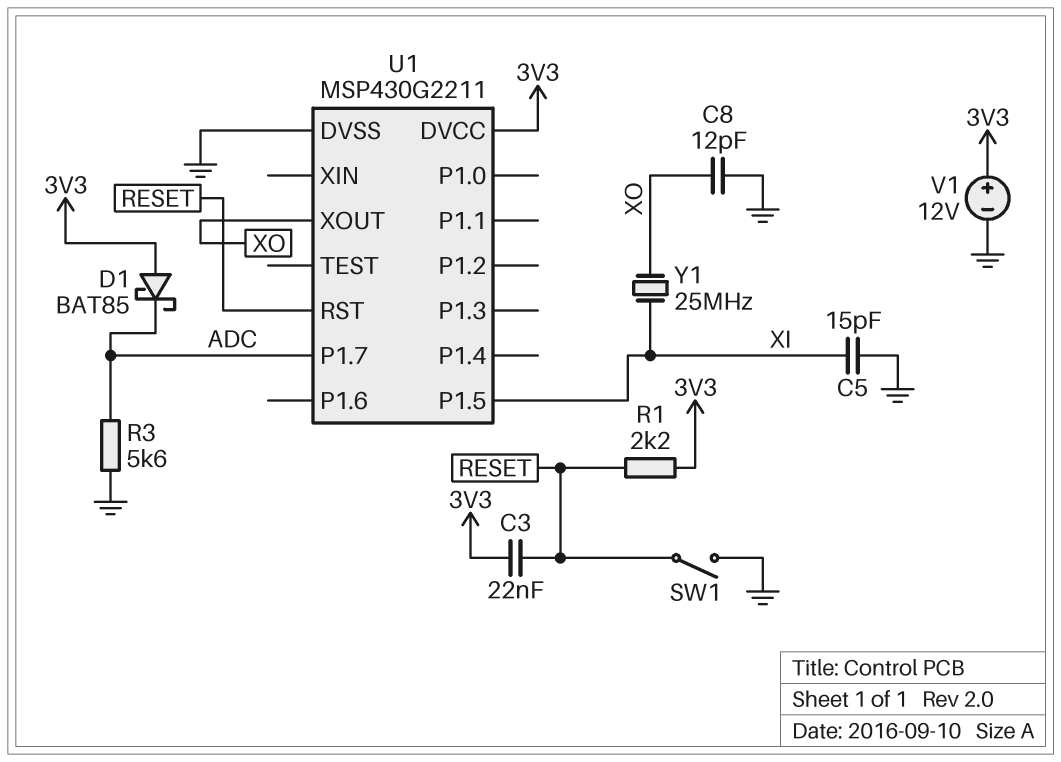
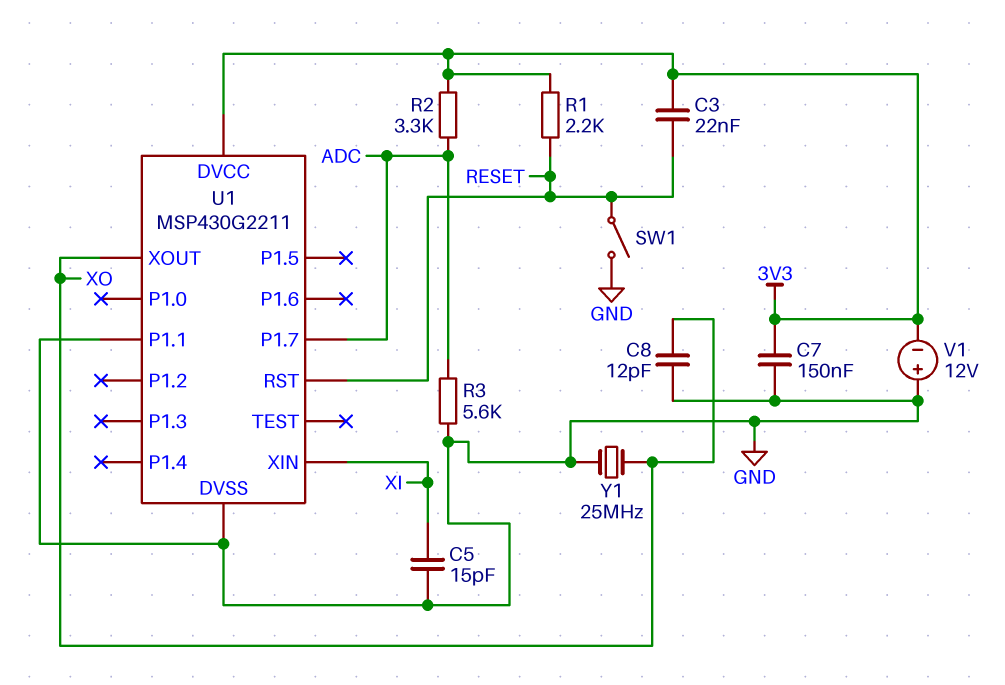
C7: none -> 150nF (3V3, GND)
D1: schottky BAT85 (A 3V3, K ADC) -> none
R2: none -> 3.3k (3V3, ADC)
U1 pin P1.1: none -> GND
U1 pin P1.5: XI -> none
U1 pin XIN: none -> XI
V1: 12V (plus 3V3, minus GND) -> 12V (plus GND, minus 3V3)
Y1: 25MHz (XI, XO) -> 25MHz (GND, XO)

